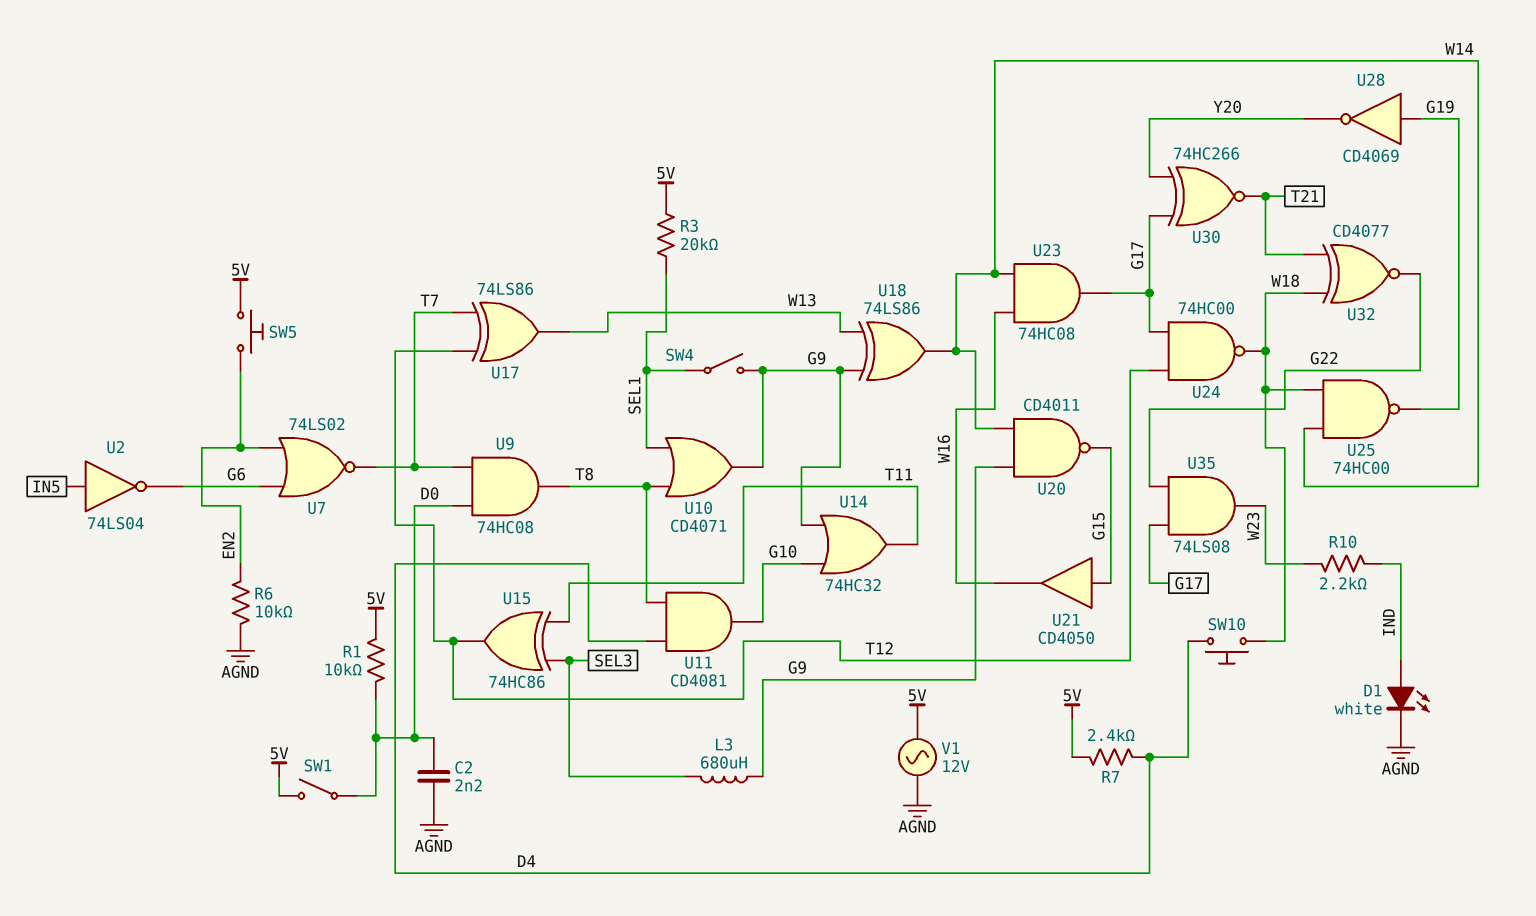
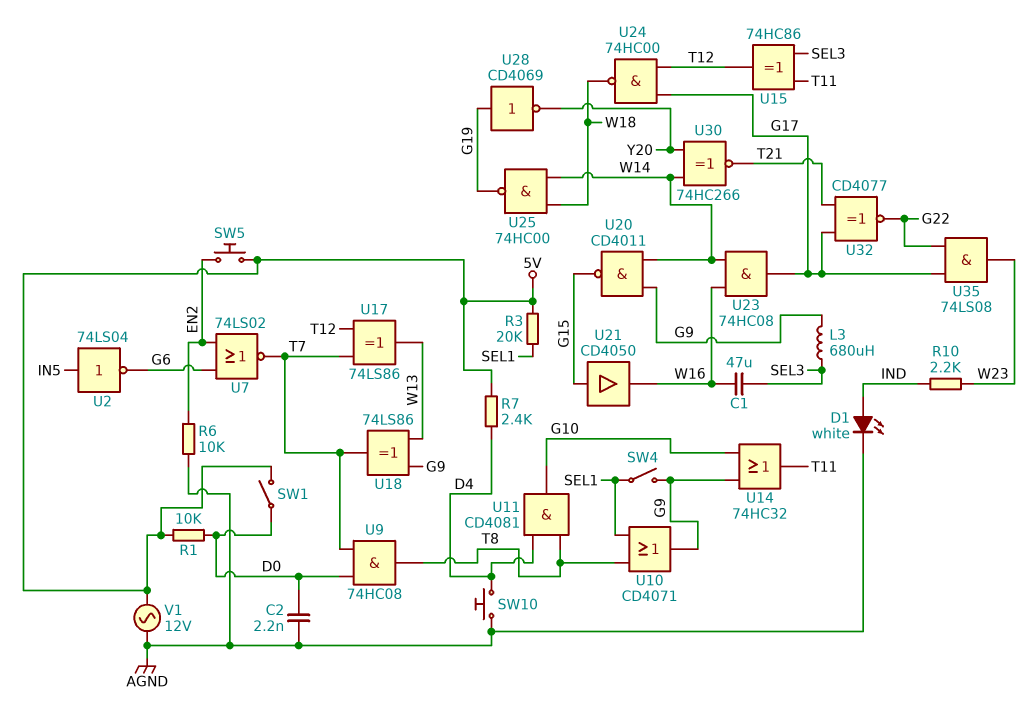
C1: none -> 47uF (SEL3, W16)
SW10: button (D4, W18) -> button (AGND, D4)
U18: XOR 74LS86 (in G9, in W13, out W14) -> XOR 74LS86 (in G9, in W13, out T7)
U30: XNOR 74HC266 (in G17, in Y20, out T21) -> XNOR 74HC266 (in W14, in Y20, out T21)
U32: XNOR CD4077 (in T21, in W18, out G22) -> XNOR CD4077 (in G17, in T21, out G22)

